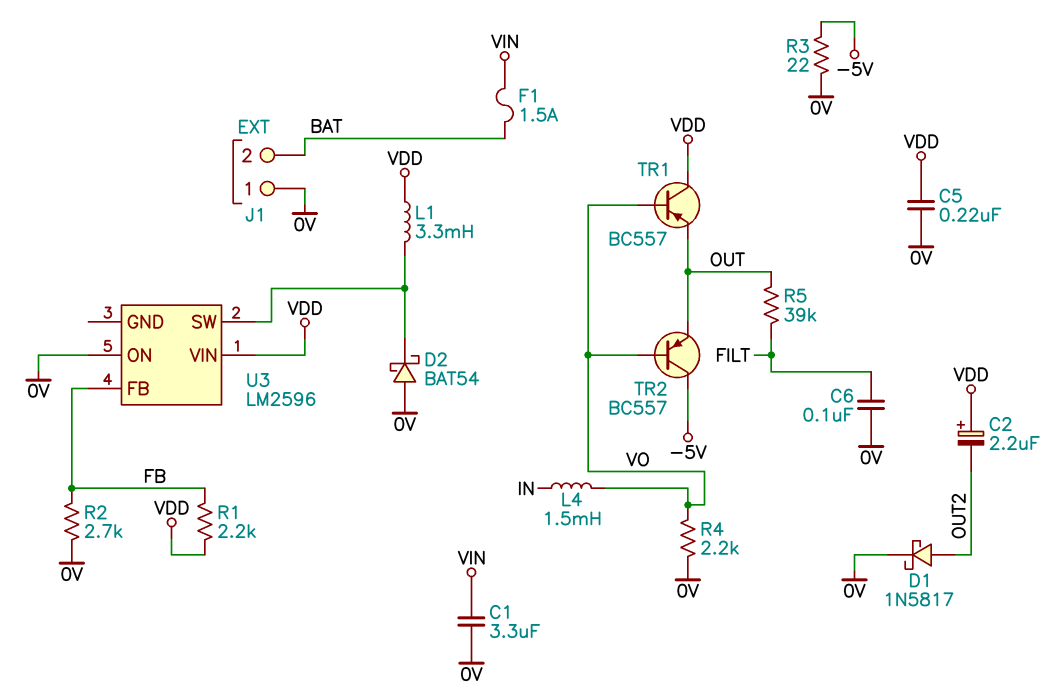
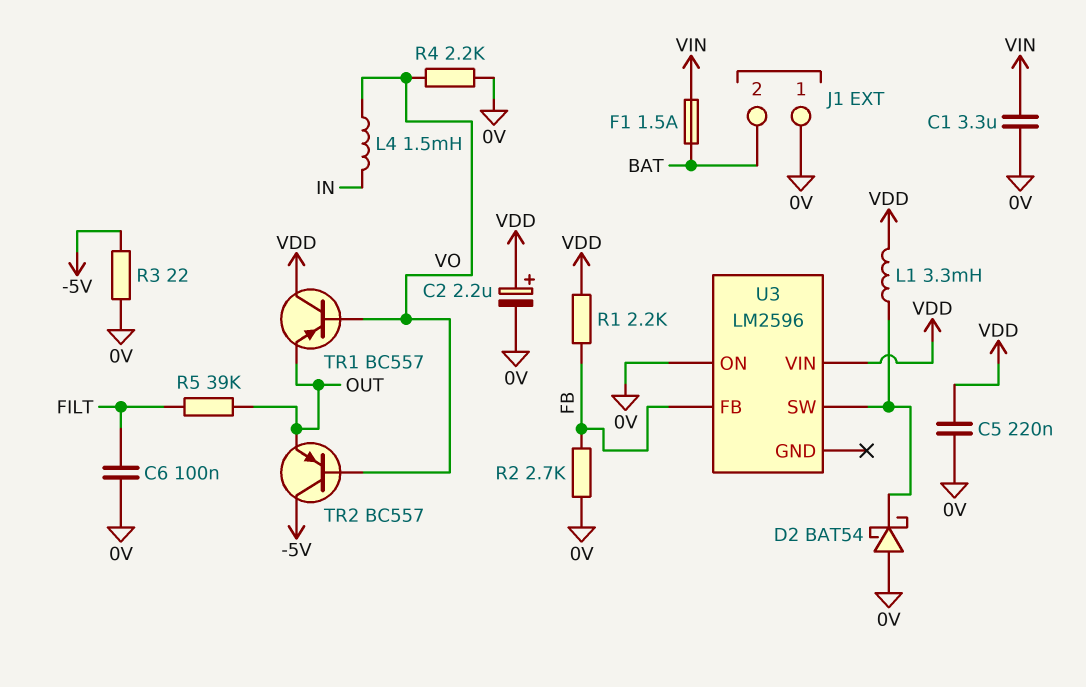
C2: 2.2uF (plus VDD, minus OUT2) -> 2.2uF (plus VDD, minus 0V)
D1: schottky 1N5817 (A OUT2, K 0V) -> none

